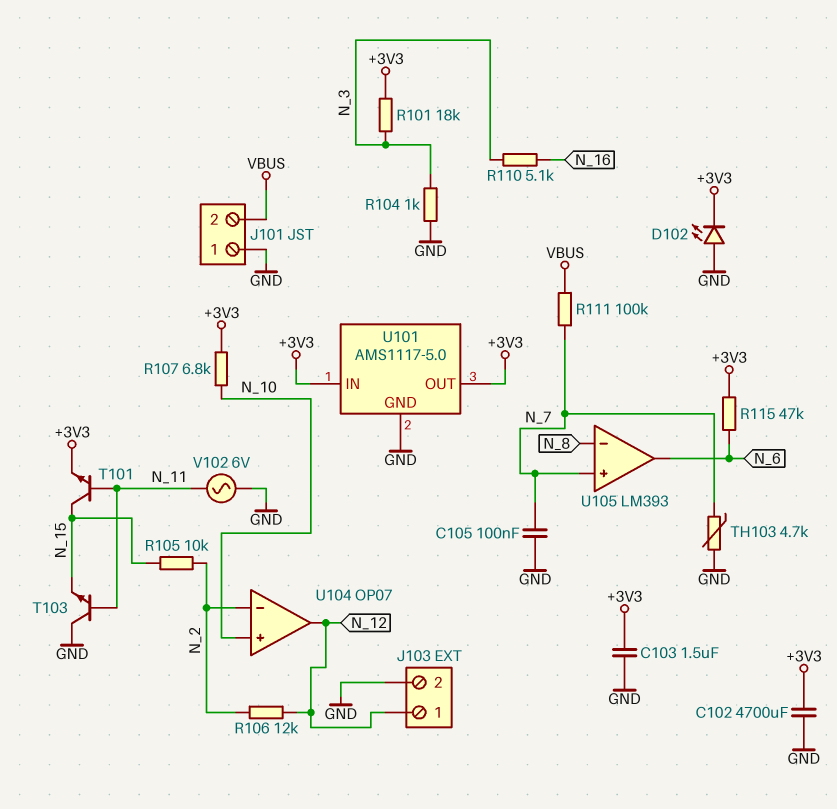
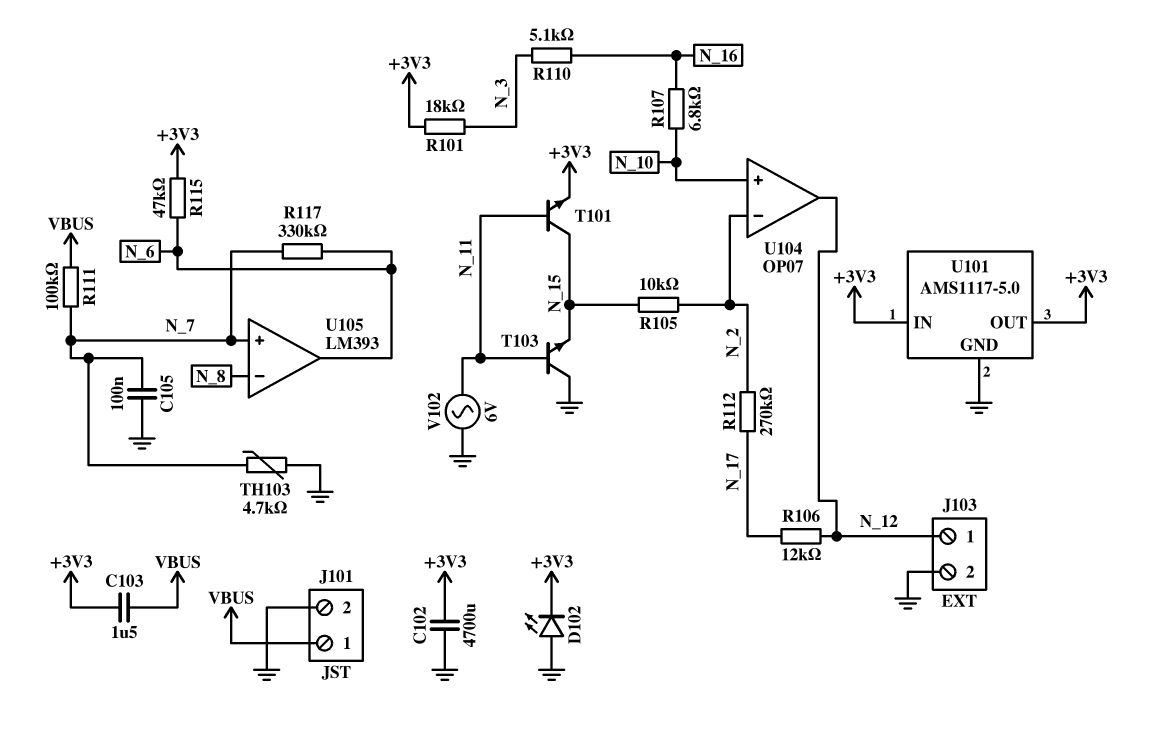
C103: 1.5uF (+3V3, GND) -> 1.5uF (+3V3, VBUS)
J101 pin 1: GND -> VBUS
J101 pin 2: VBUS -> GND
R104: 1k (GND, N_3) -> none
R106: 12k (N_2, N_12) -> 12k (N_12, N_17)
R107: 6.8k (+3V3, N_10) -> 6.8k (N_10, N_16)
R112: none -> 270k (N_2, N_17)
R117: none -> 330k (N_6, N_7)

